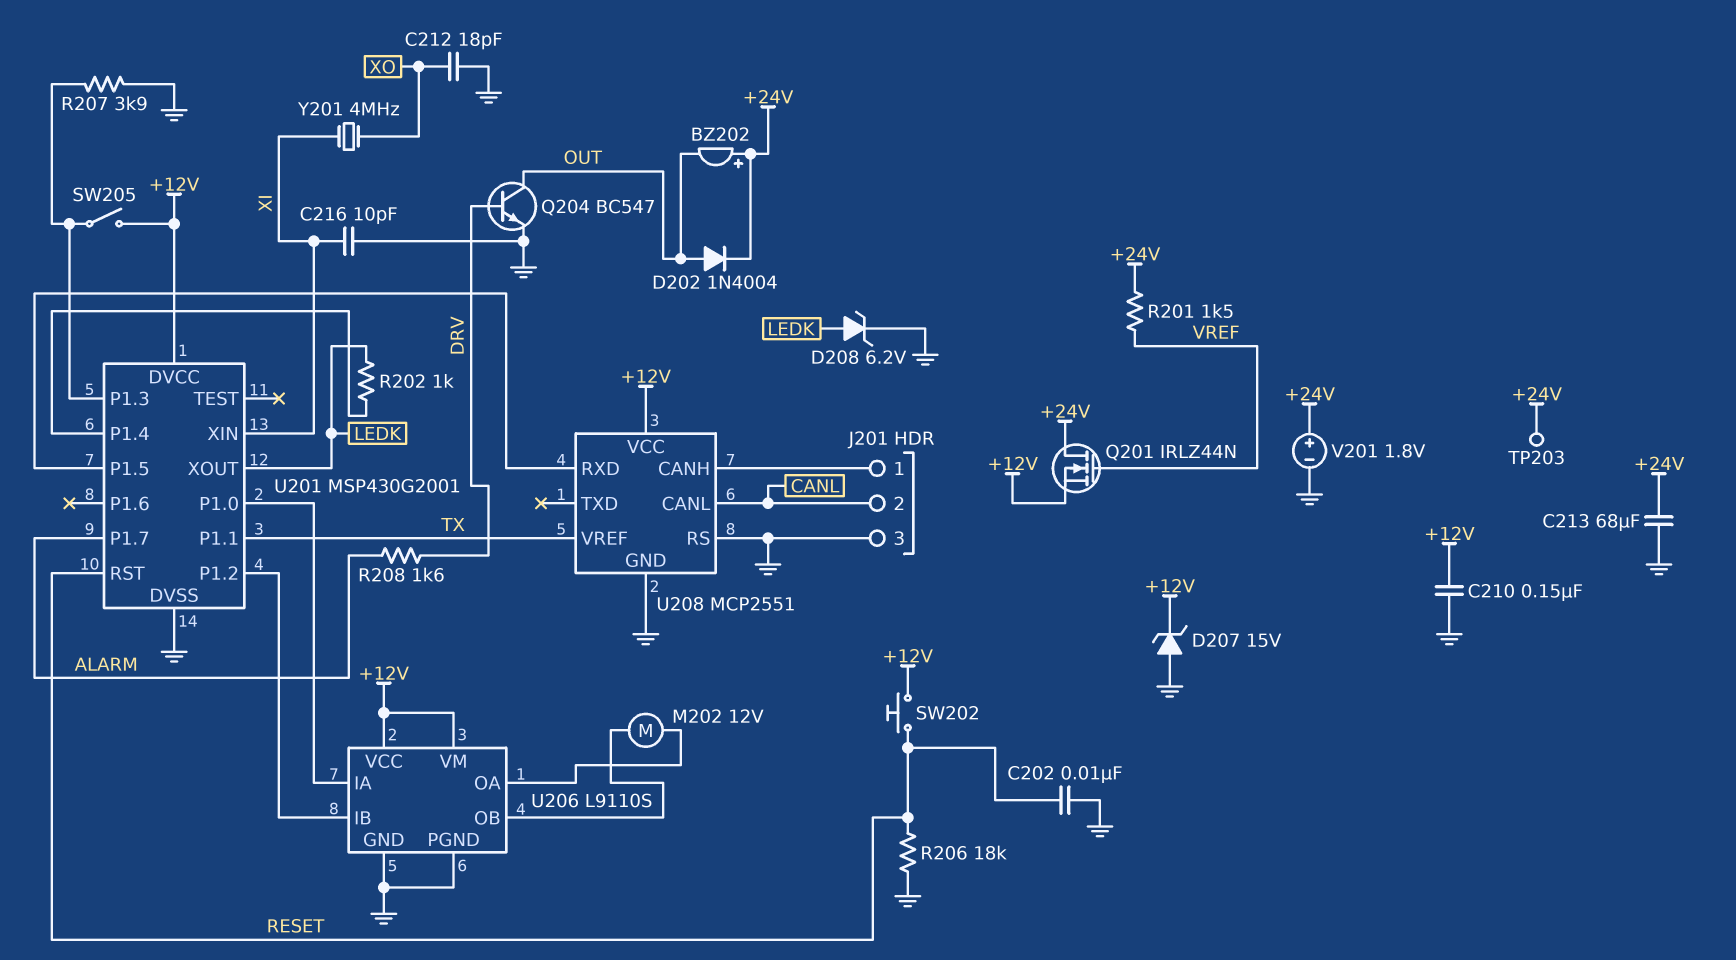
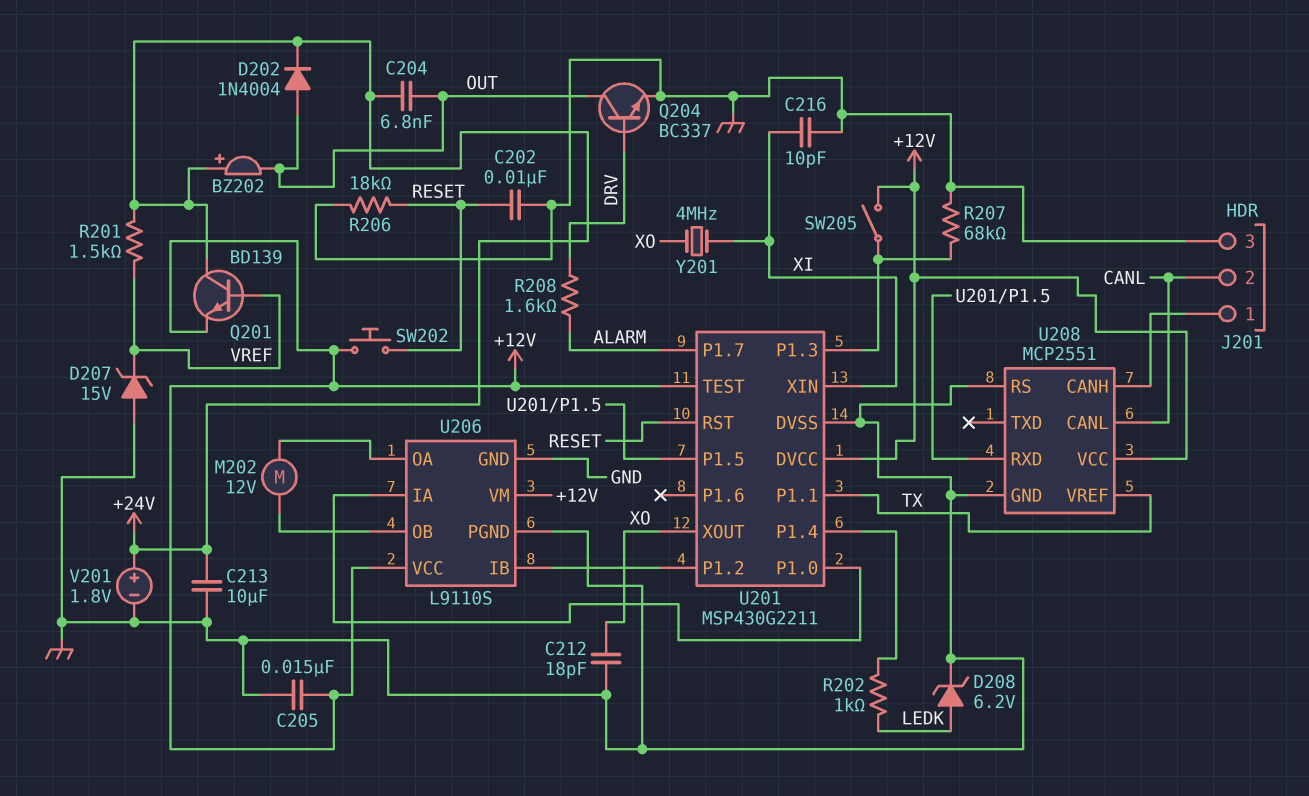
C204: none -> 6.8nF (+24V, OUT)
C205: none -> 15nF (+12V, GND)
C210: 150nF (+12V, GND) -> none
C213: 68uF (+24V, GND) -> 10uF (+24V, GND)
D207: zener 15V (A GND, K +12V) -> zener 15V (A GND, K VREF)
Q201: NMOS IRLZ44N (G VREF, D +24V, S +12V) -> NPN BD139 (B VREF, C +24V, E +12V)
Q204: NPN BC547 (B DRV, C OUT, E GND) -> NPN BC337 (B DRV, C OUT, E GND)
R207: 3.9k (GND, U201/P1.3) -> 68k (GND, U201/P1.3)
TP203: test point (+24V) -> none
U201: MSP430G2001 -> MSP430G2211
U201 pin TEST: none -> +12V
U201 pin XOUT: LEDK -> XO

